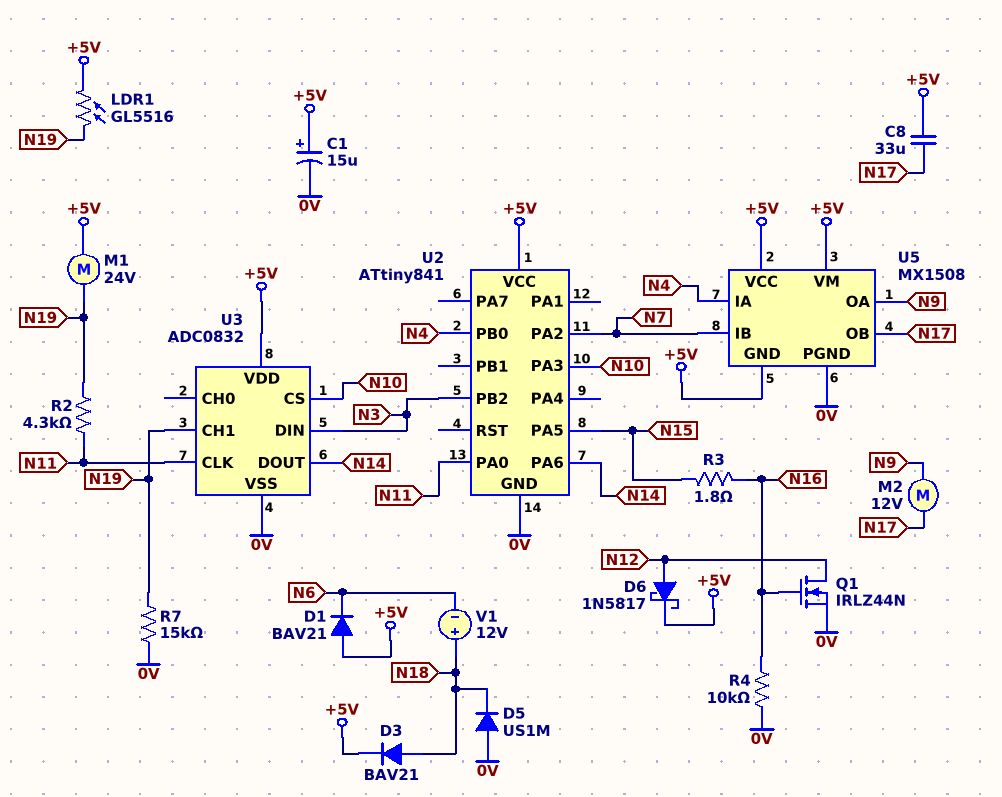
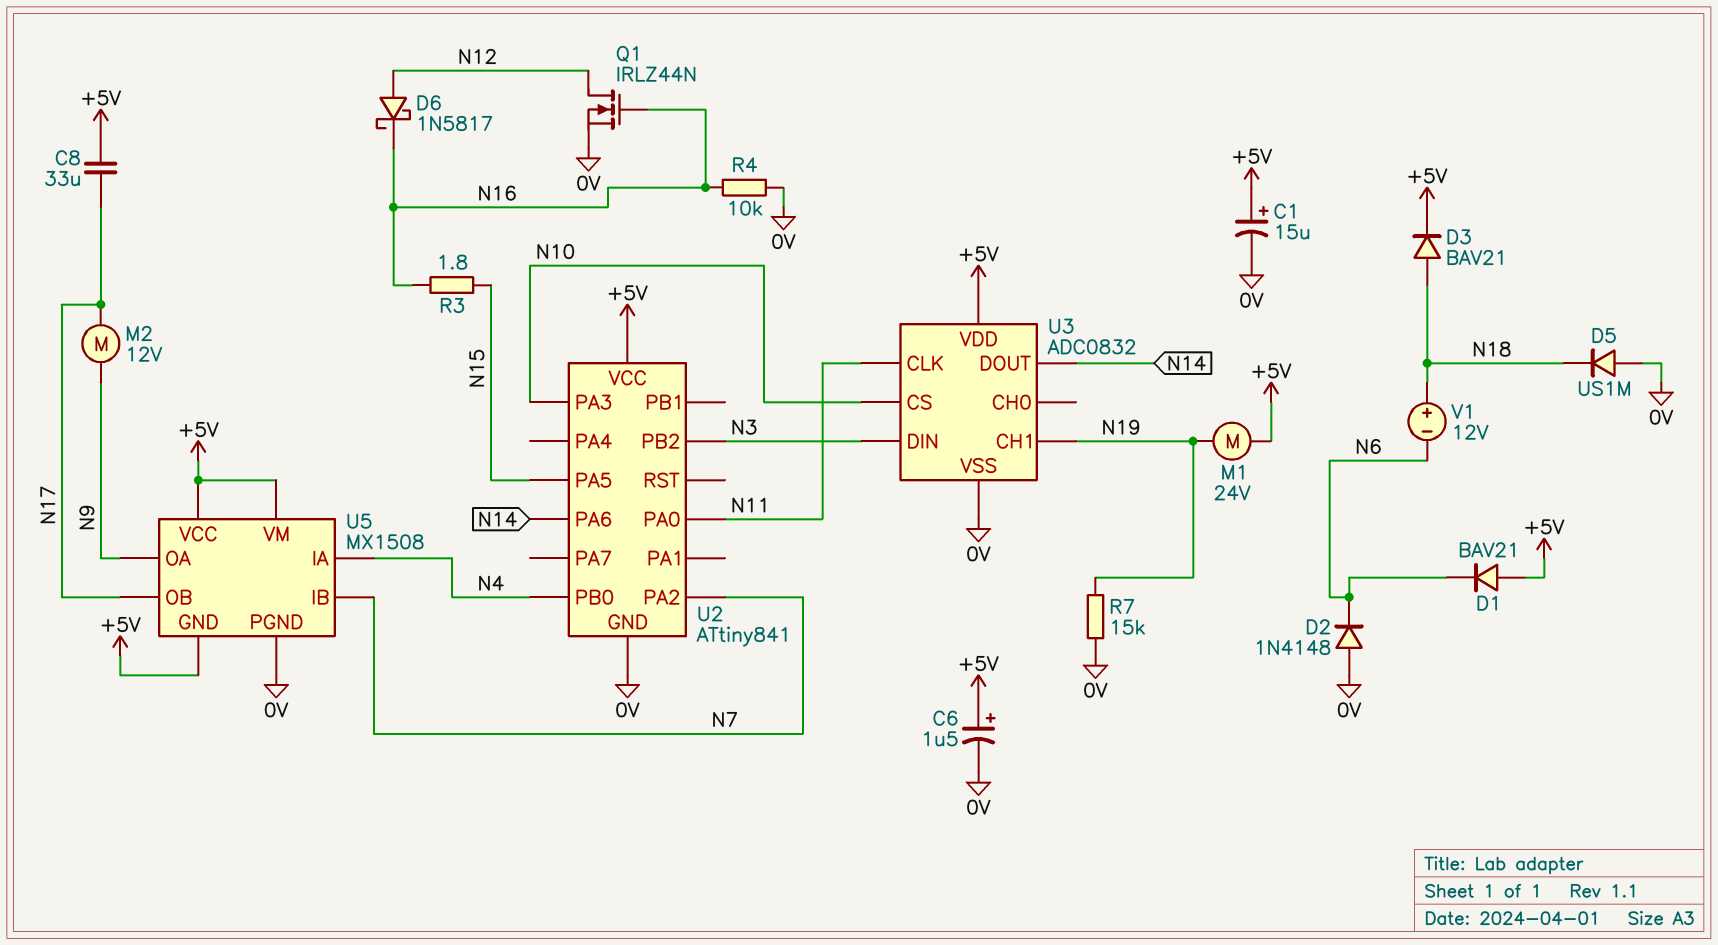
C6: none -> 1.5uF (plus +5V, minus 0V)
D2: none -> diode 1N4148 (A 0V, K N6)
D6: schottky 1N5817 (A N12, K +5V) -> schottky 1N5817 (A N12, K N16)
LDR1: GL5516 (+5V, N19) -> none
R2: 4.3k (N11, N19) -> none

